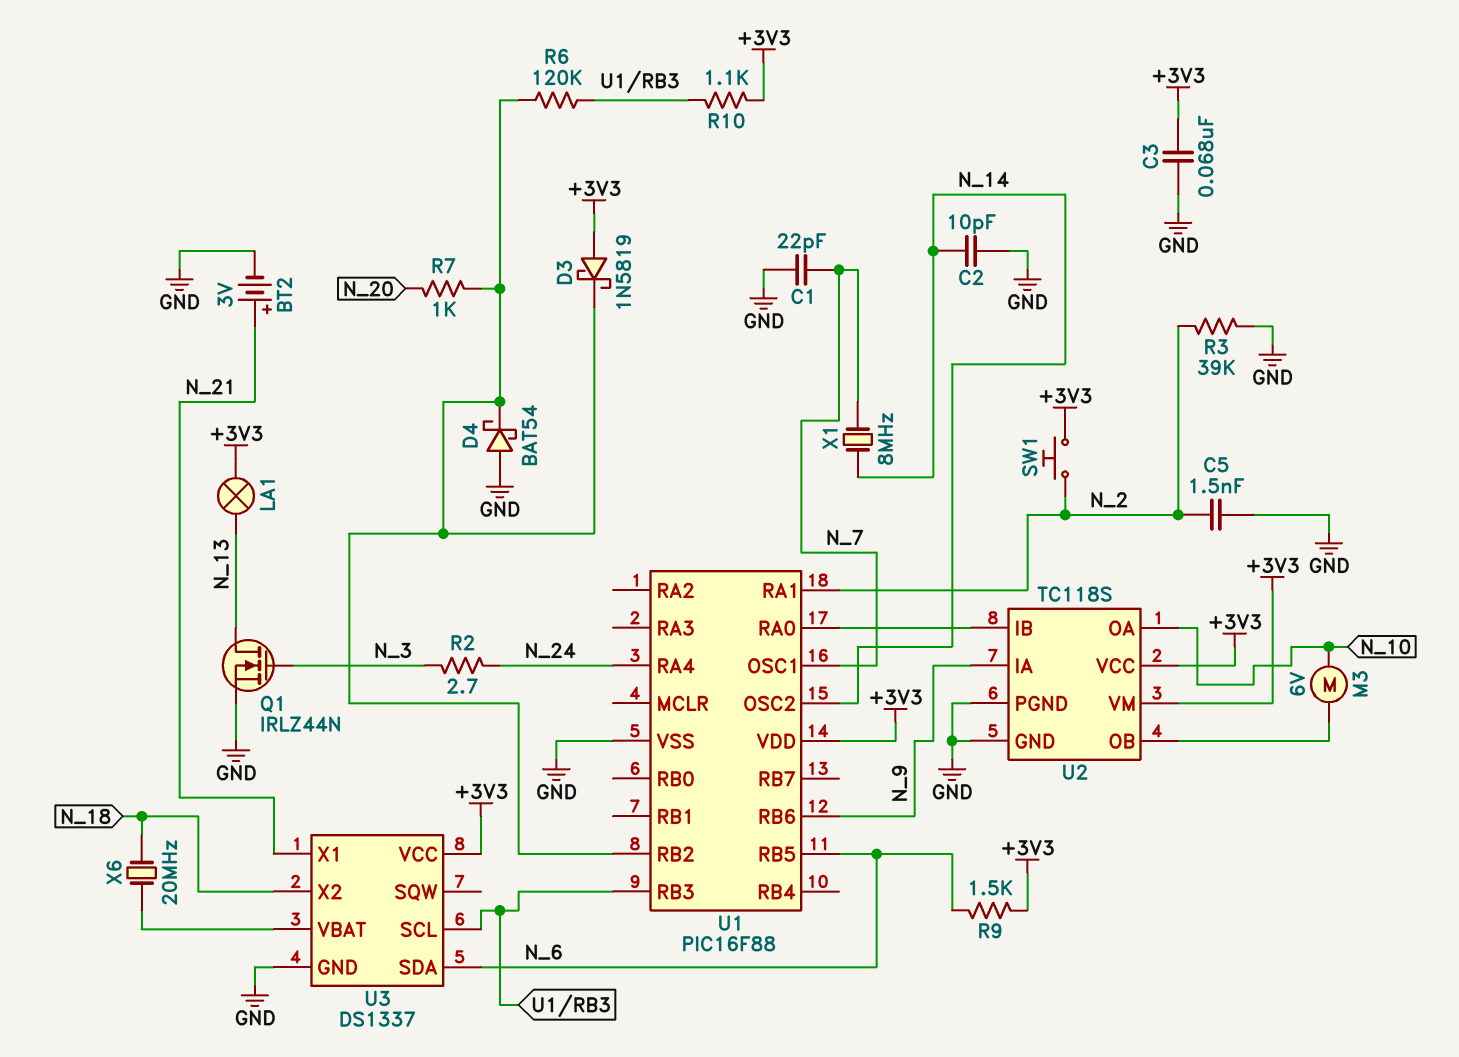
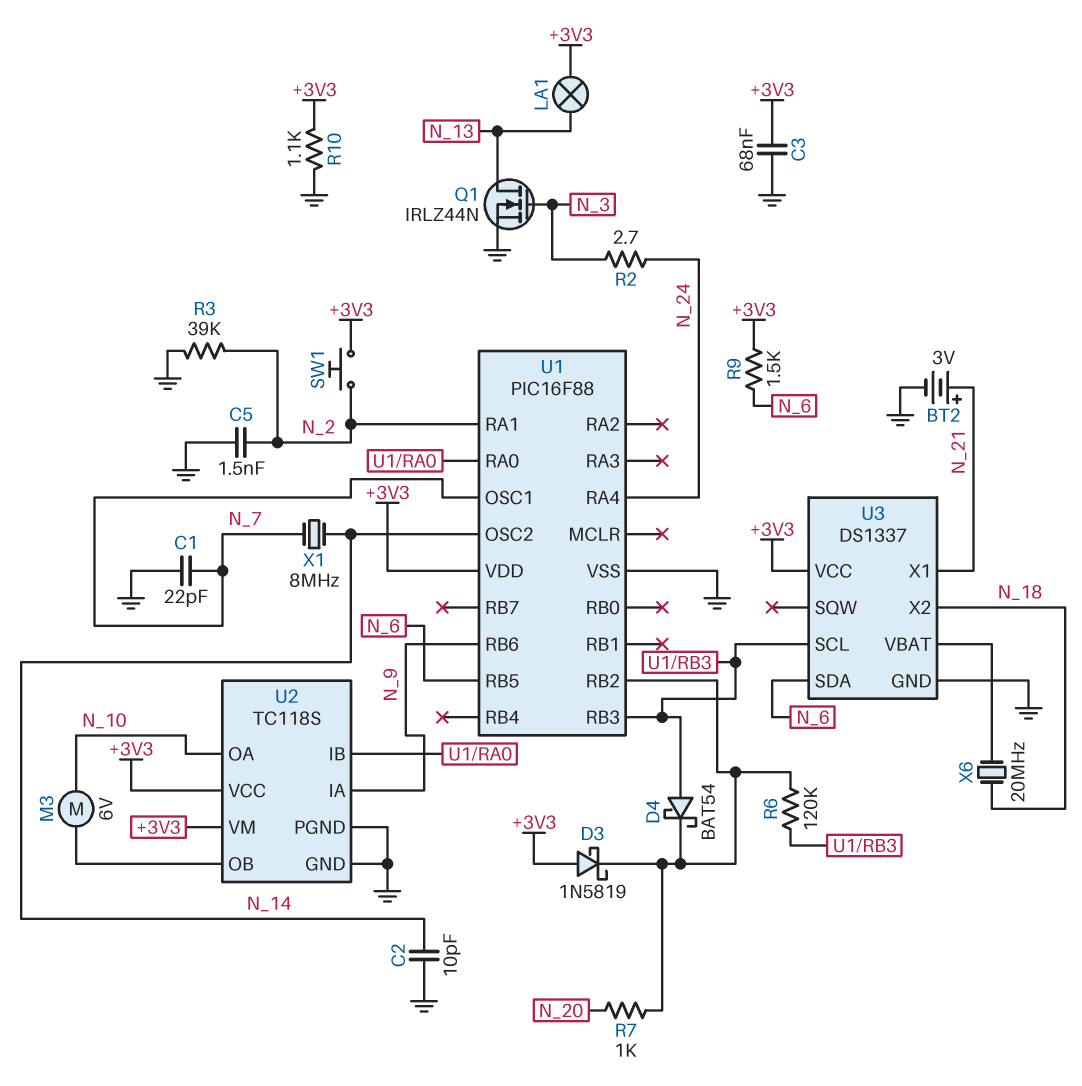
D4: schottky BAT54 (A GND, K U1/RB2) -> schottky BAT54 (A U1/RB3, K U1/RB2)
R10: 1.1k (+3V3, U1/RB3) -> 1.1k (+3V3, GND)

